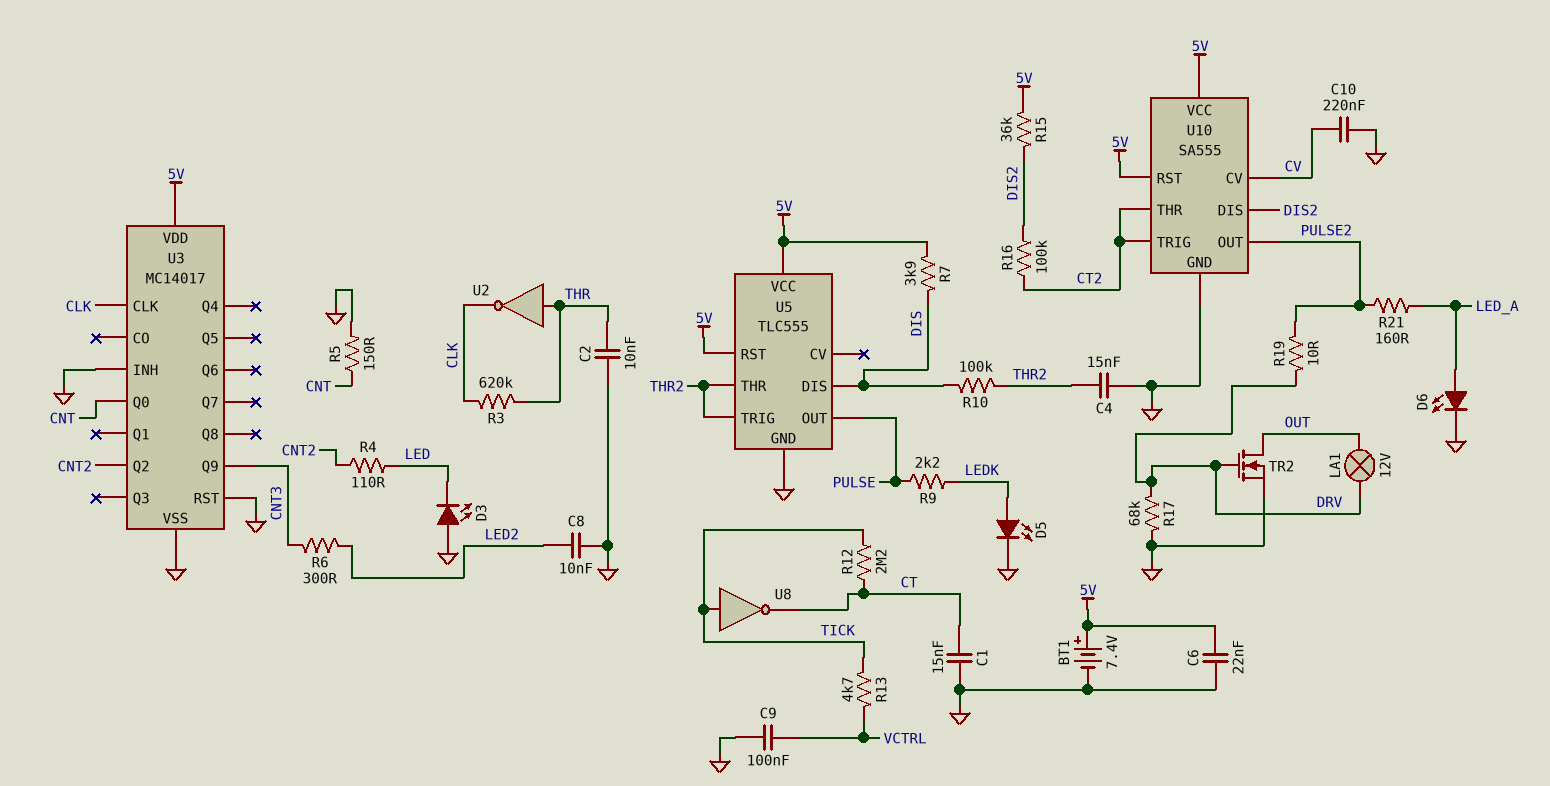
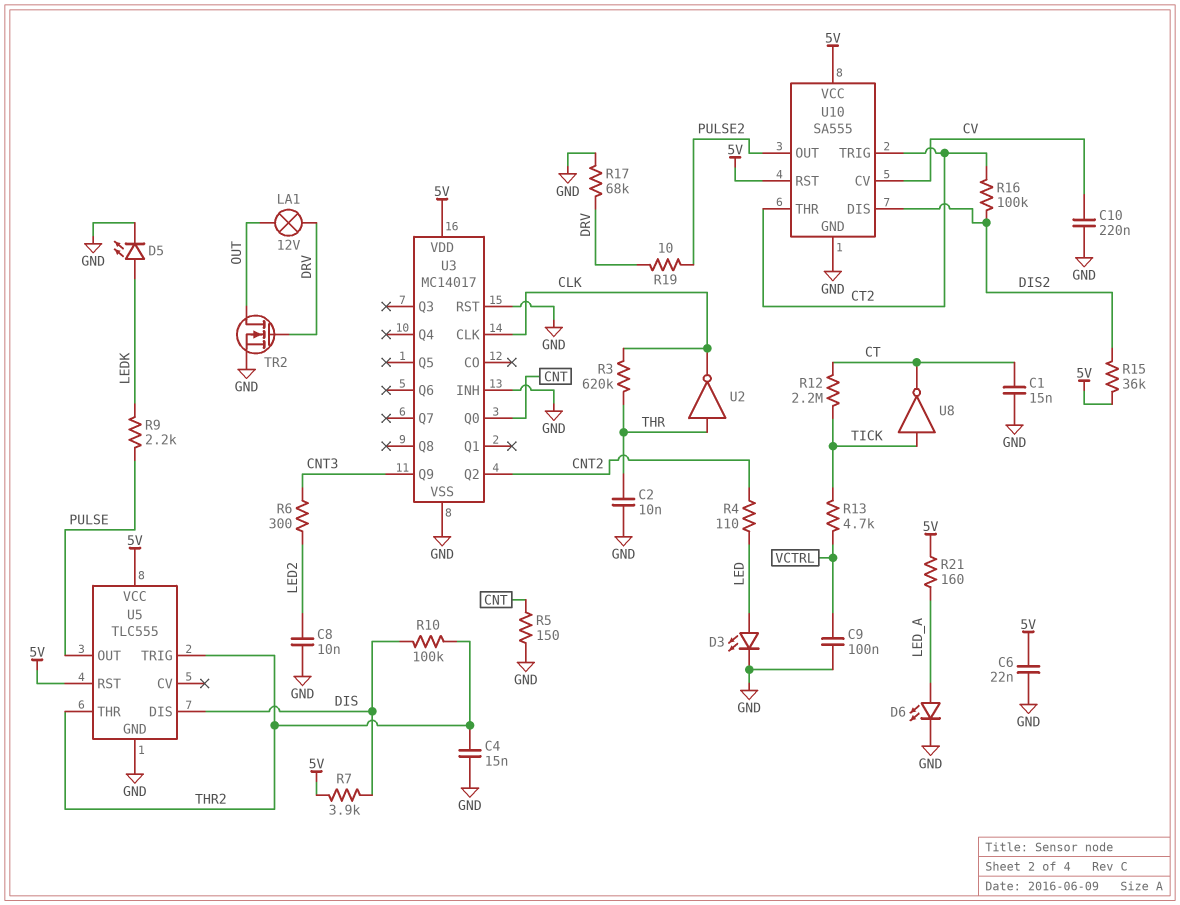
BT1: 7.4V (plus 5V, minus GND) -> none
D3: LED (A GND, K LED) -> LED (A LED, K GND)
R21: 160 (LED_A, PULSE2) -> 160 (5V, LED_A)

